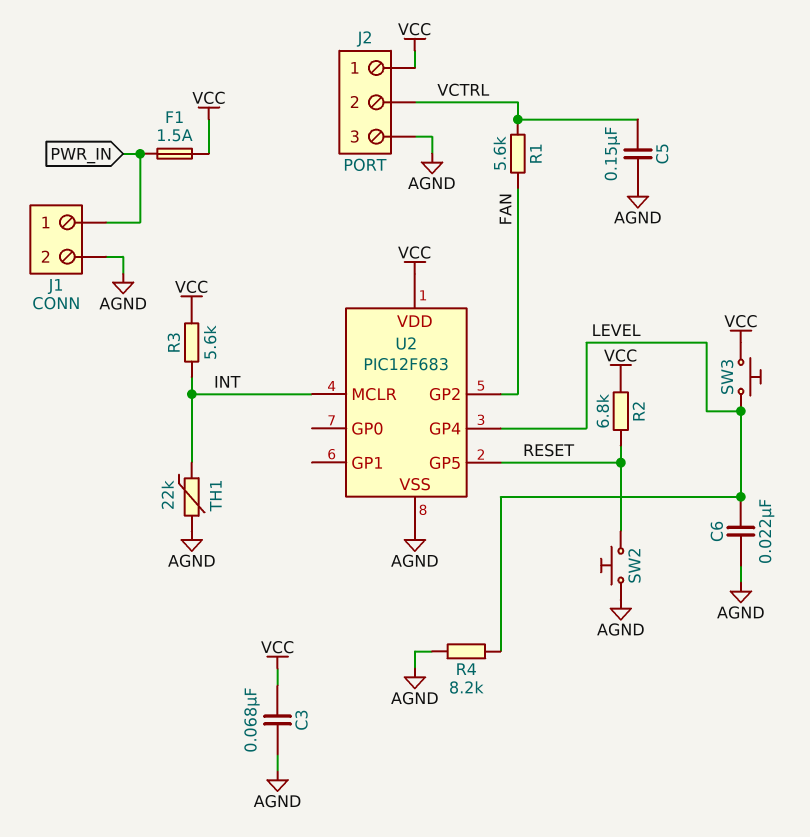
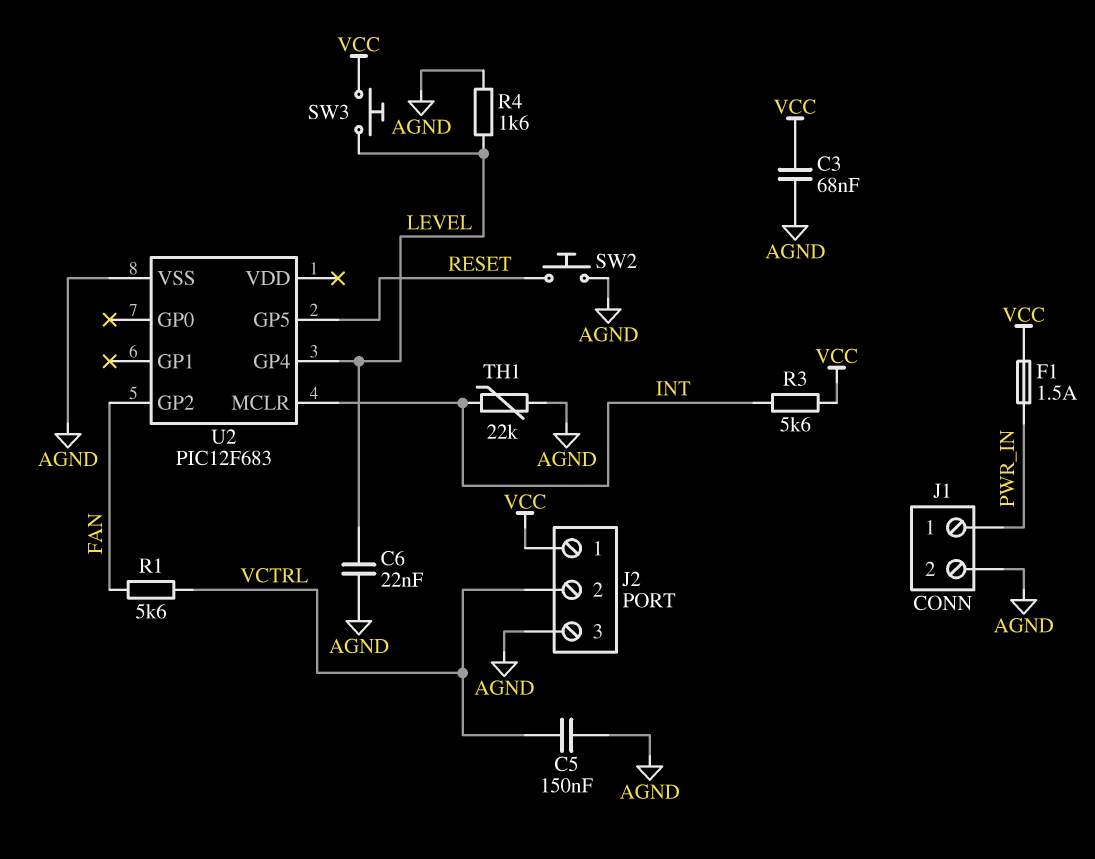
R2: 6.8k (RESET, VCC) -> none
R4: 8.2k (AGND, LEVEL) -> 1.6k (AGND, LEVEL)
U2 pin VDD: VCC -> none

